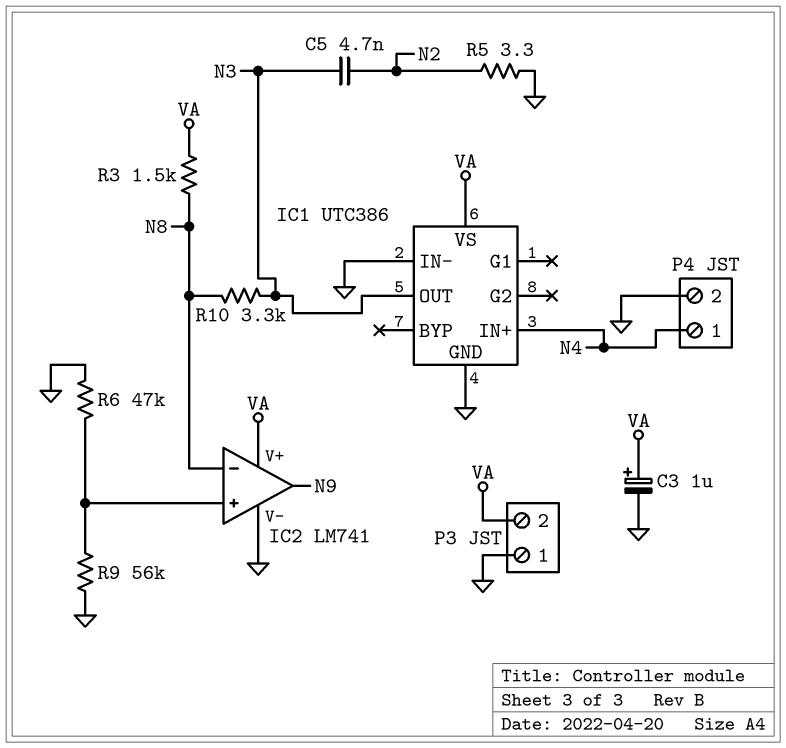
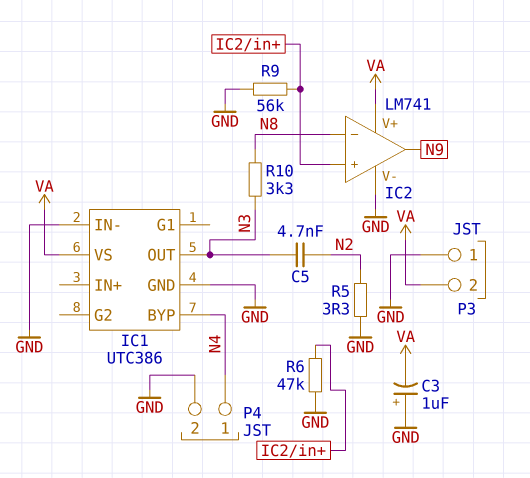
C3: 1uF (plus VA, minus GND) -> 1uF (plus GND, minus VA)
IC1 pin BYP: none -> N4
IC1 pin IN+: N4 -> none
R3: 1.5k (N8, VA) -> none

